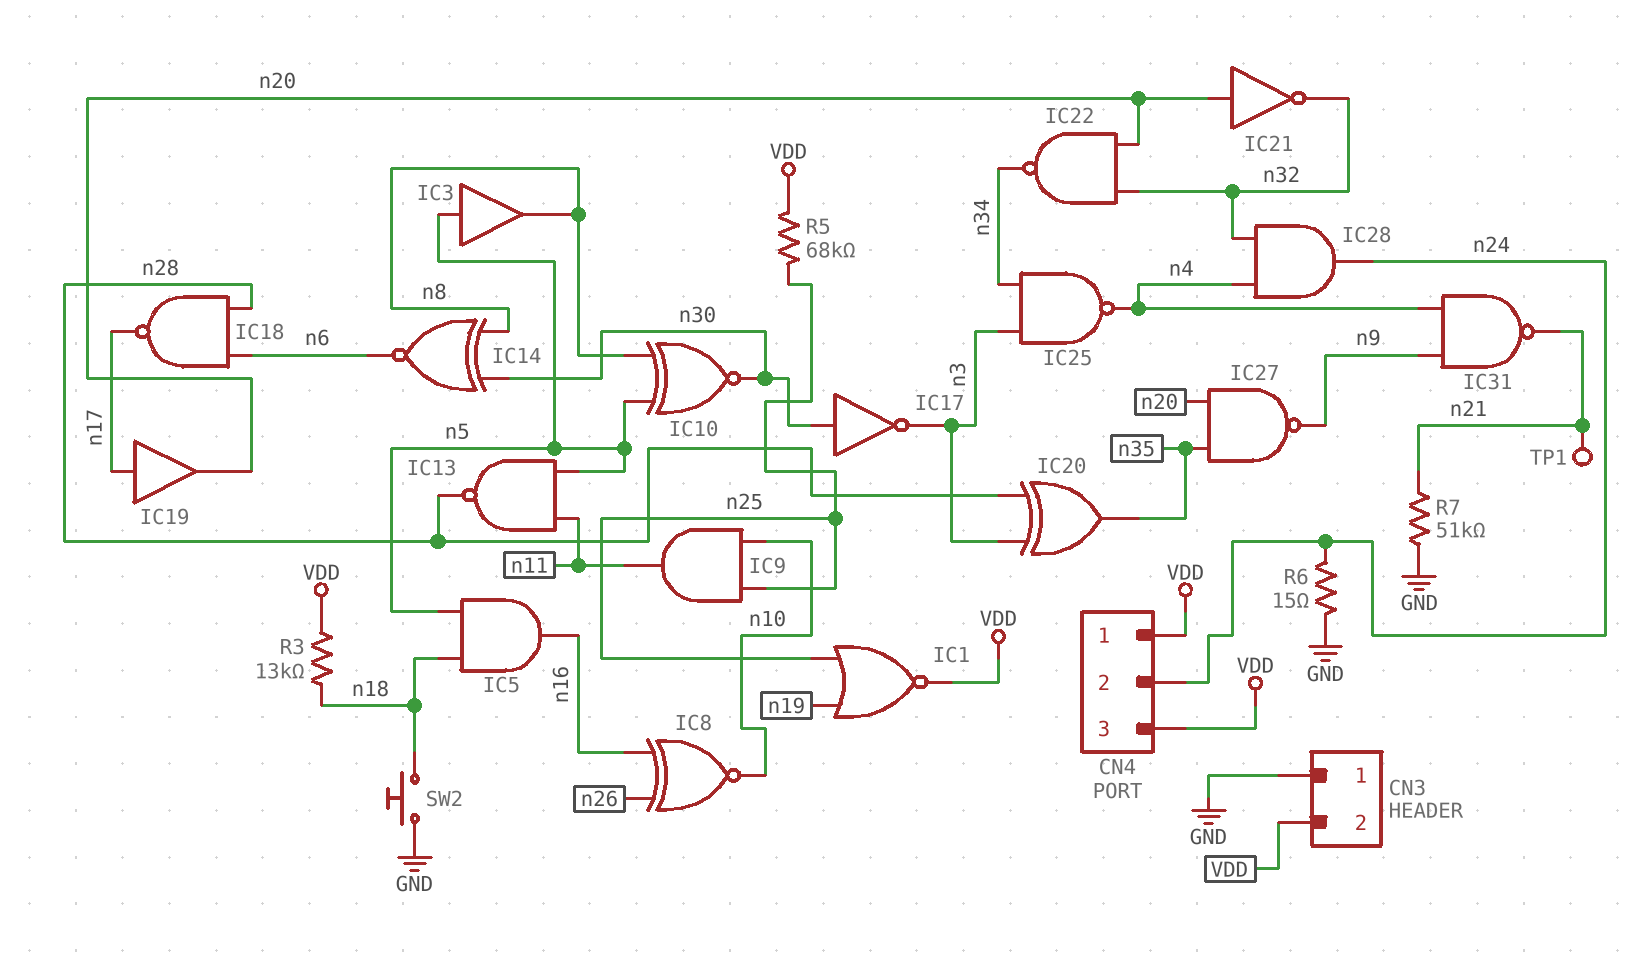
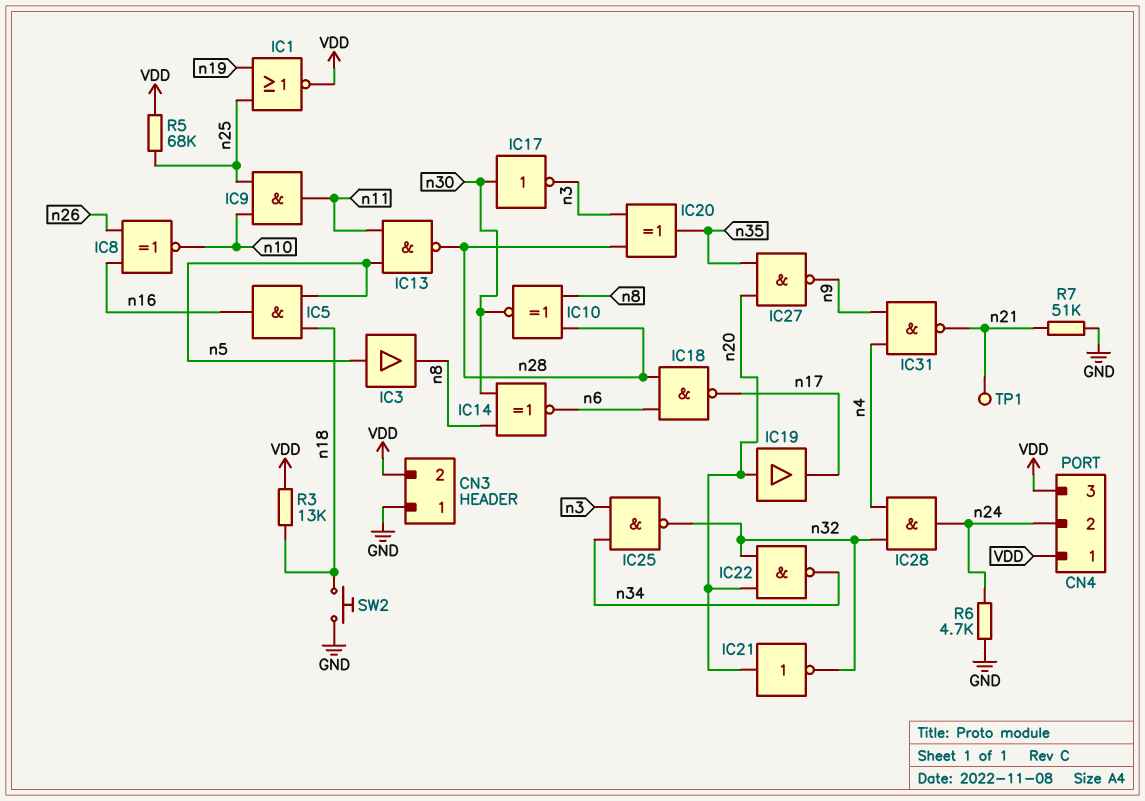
IC10: XNOR (in n5, in n8, out n30) -> XNOR (in n8, in n28, out n30)
IC19: buffer (in n17, out n20) -> buffer (in n20, out n17)
IC25: NAND (in n3, in n34, out n4) -> NAND (in n3, in n34, out n32)
R6: 15 (GND, n24) -> 4.7k (GND, n24)

